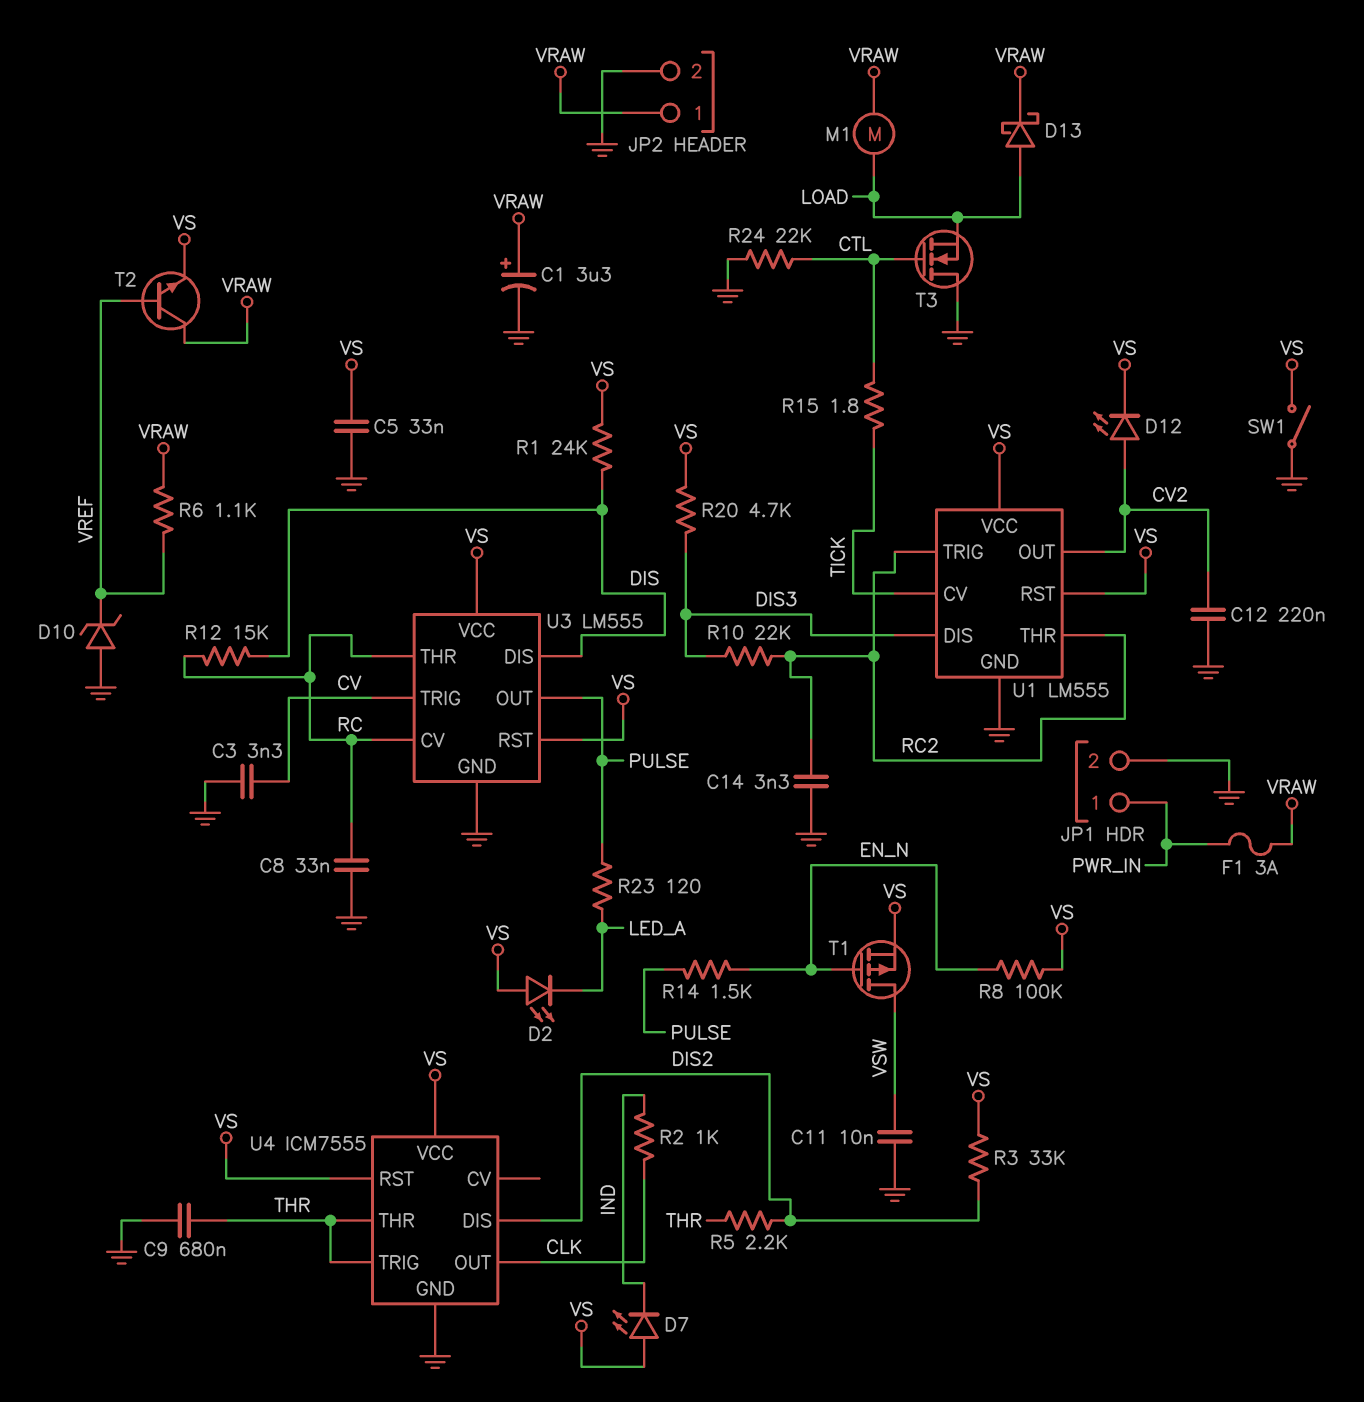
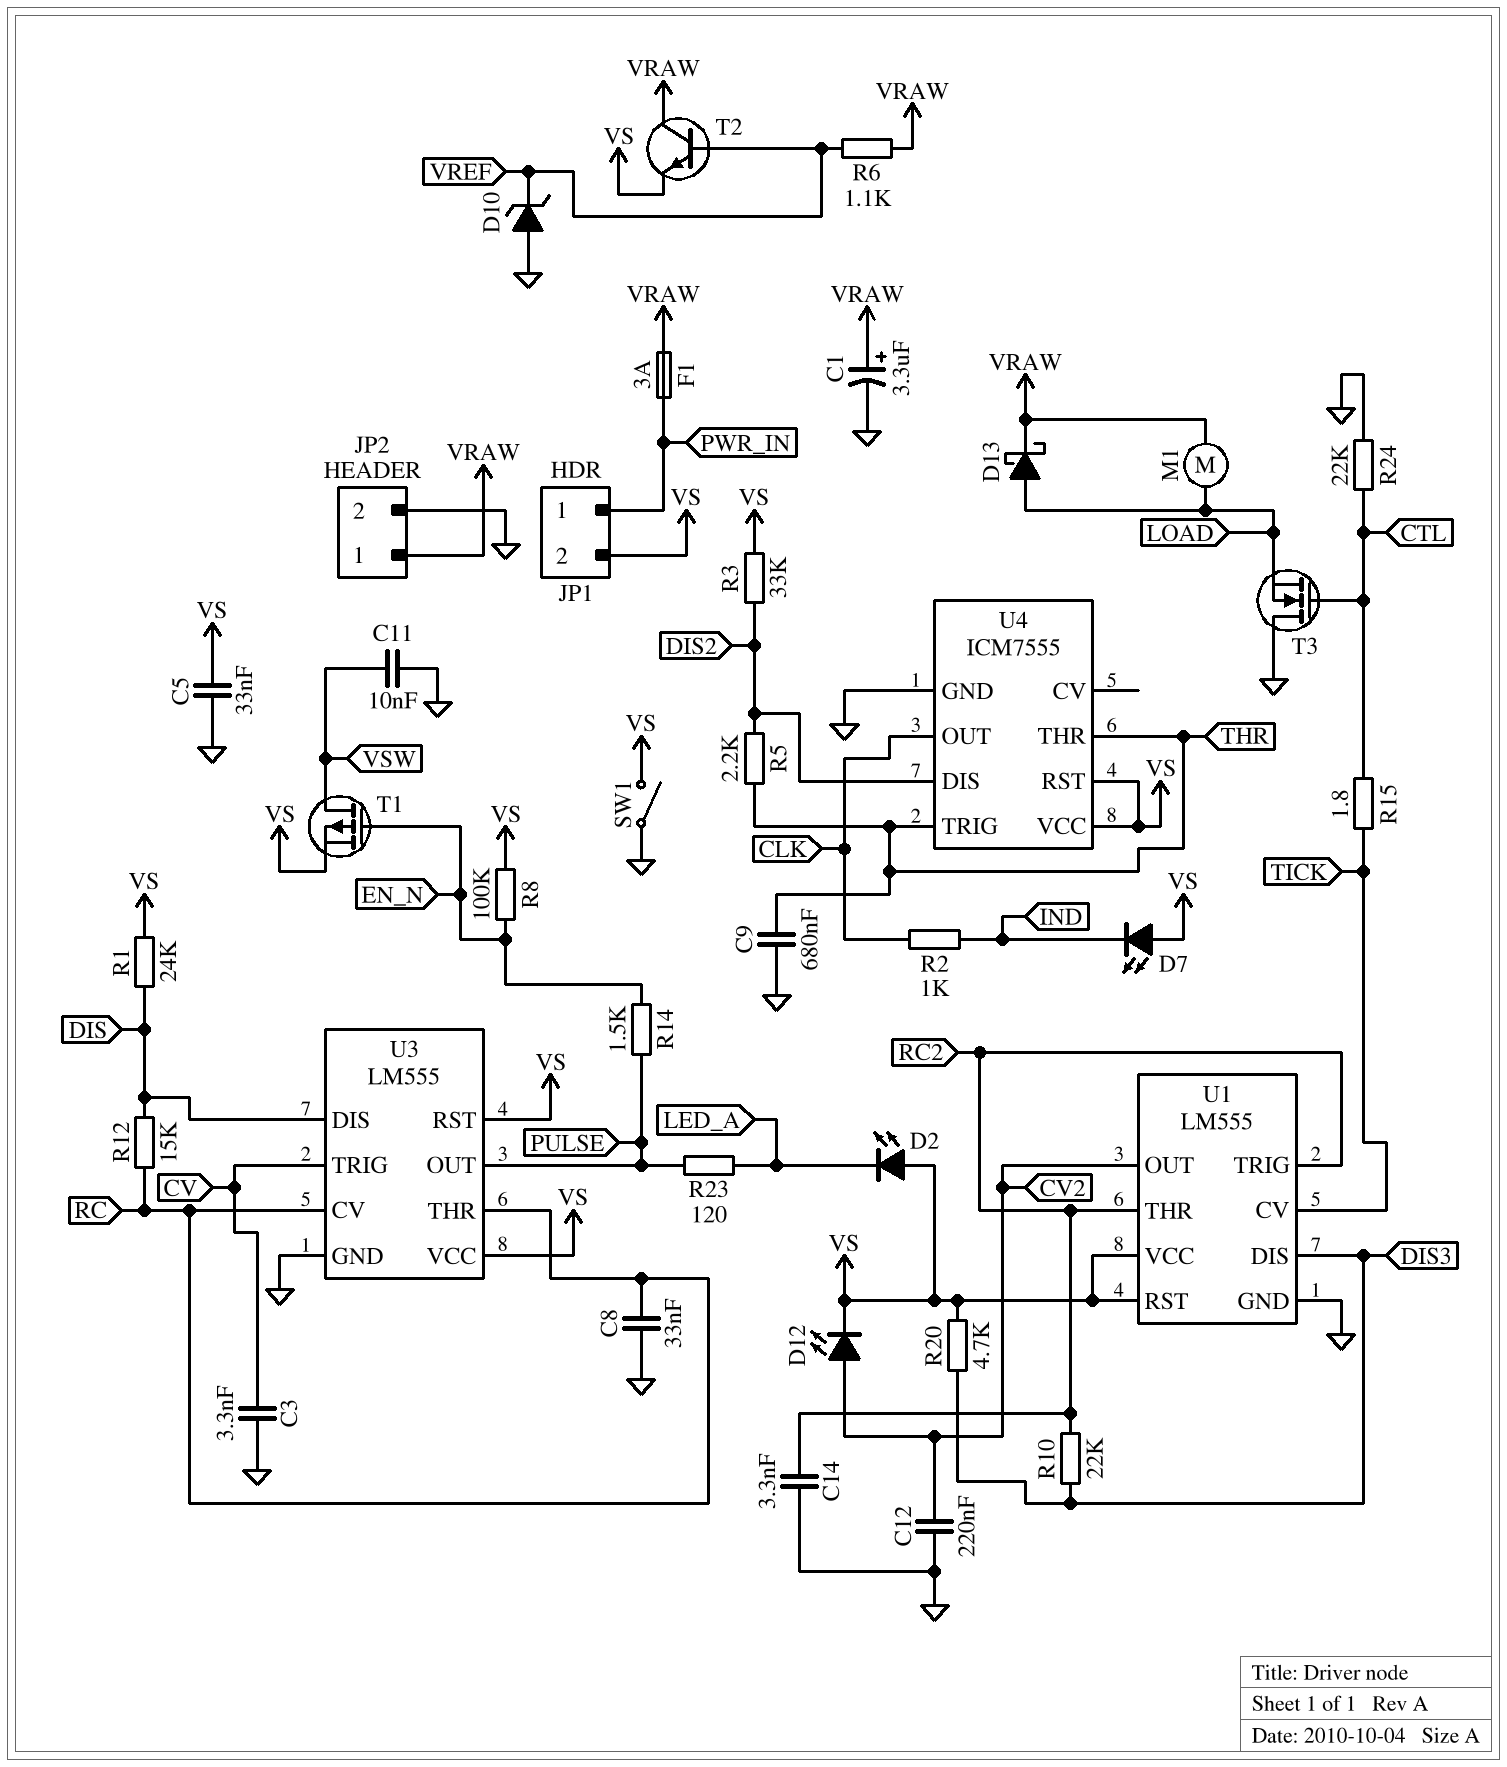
JP1 pin 2: GND -> VS

